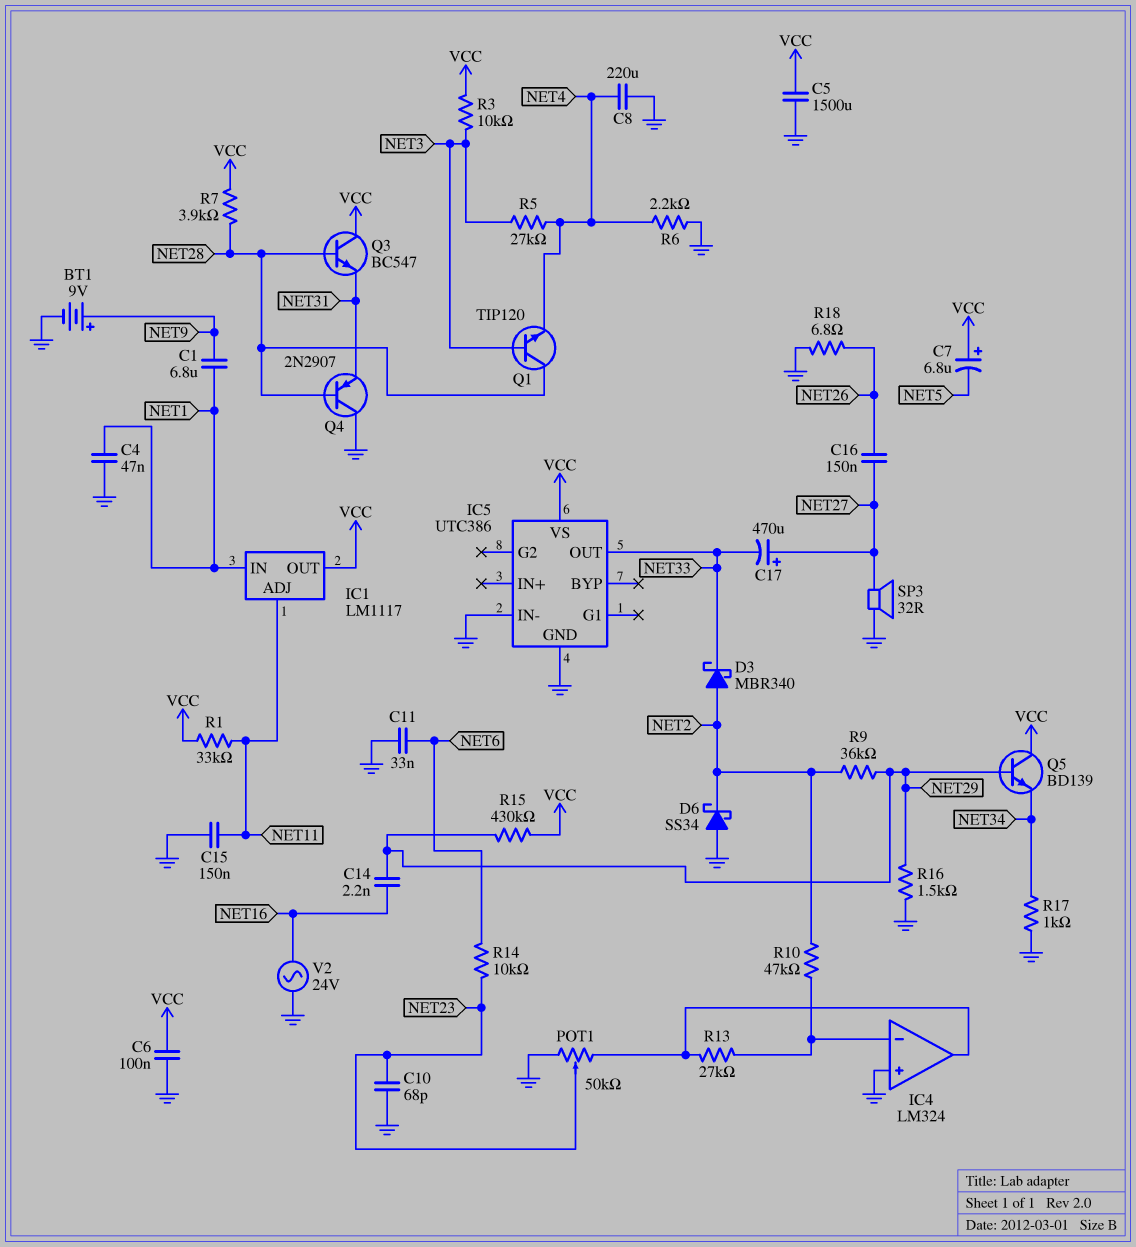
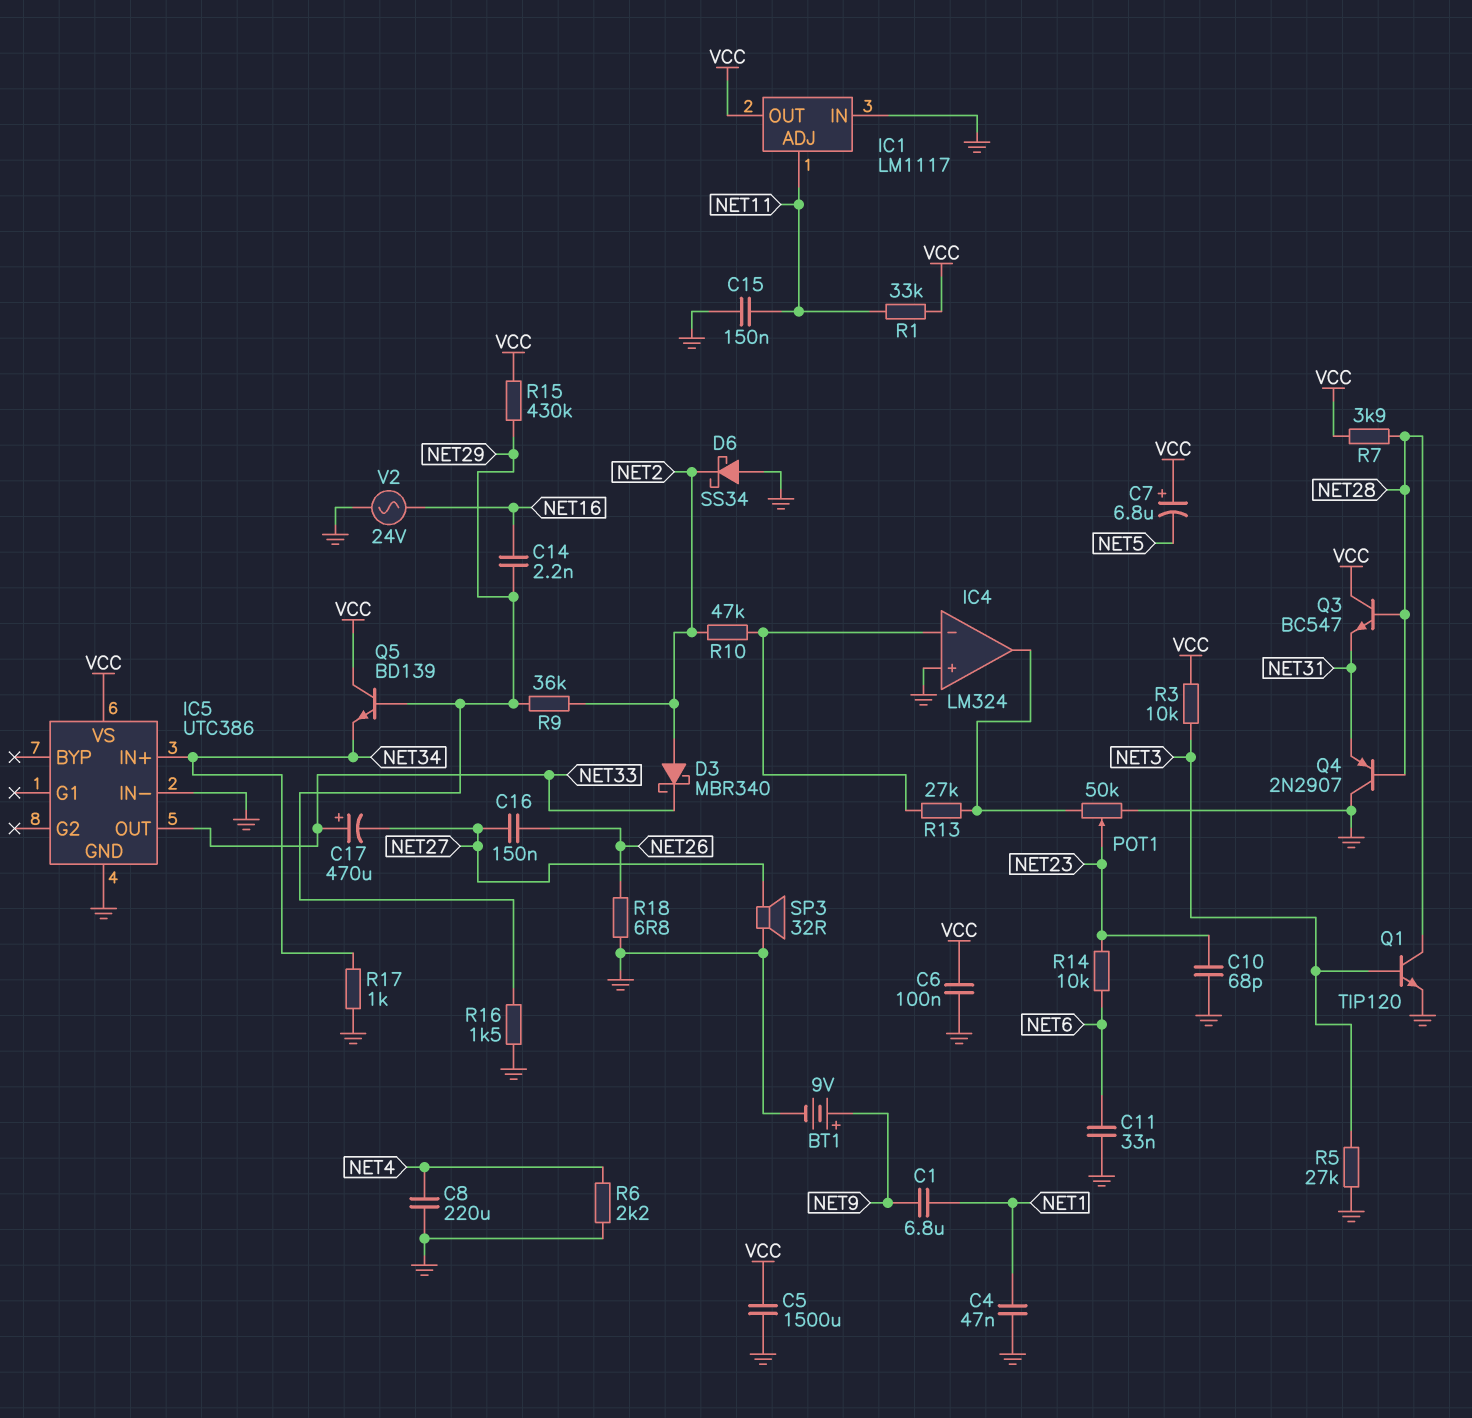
C17: 470uF (plus NET27, minus NET33) -> 470uF (plus NET33, minus NET27)
IC1 pin IN: NET1 -> GND
IC5 pin IN+: none -> NET34
Q1: NPN TIP120 (B NET3, C NET28, E NET4) -> NPN TIP120 (B NET3, C NET28, E GND)
R5: 27k (NET3, NET4) -> 27k (GND, NET3)

